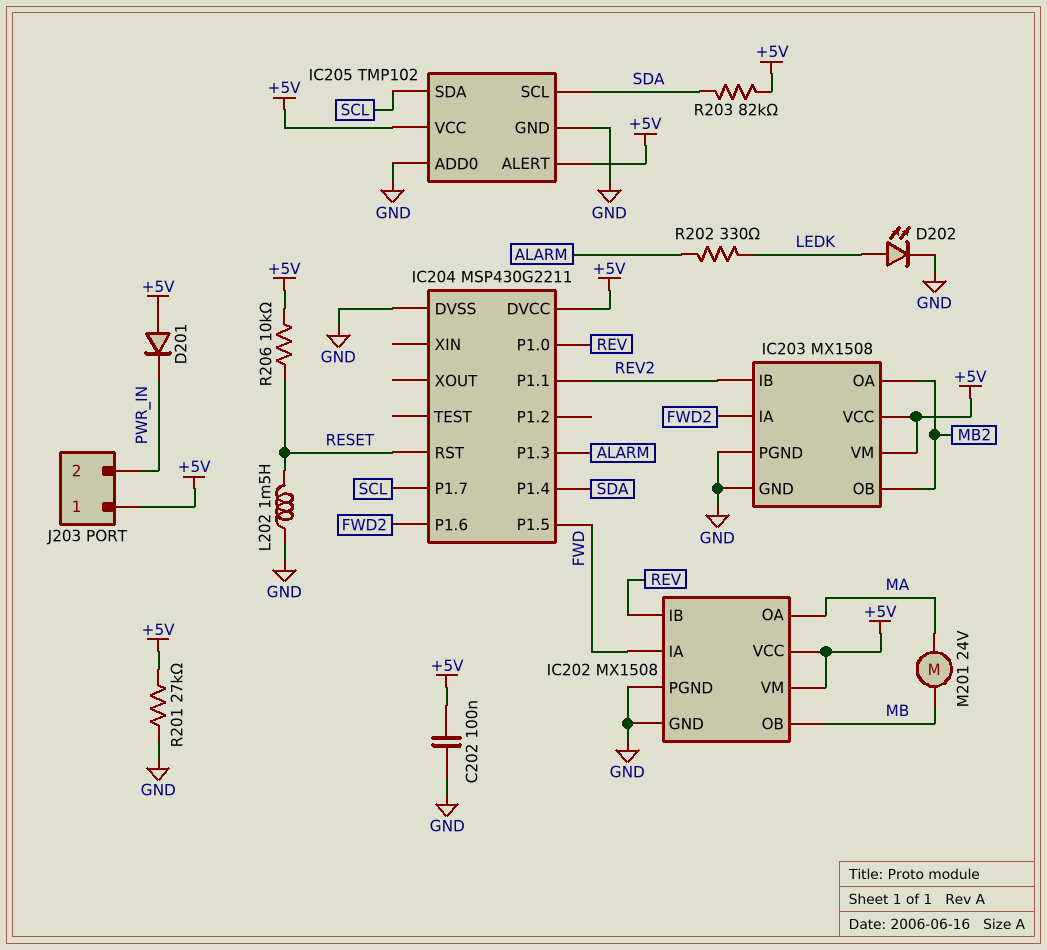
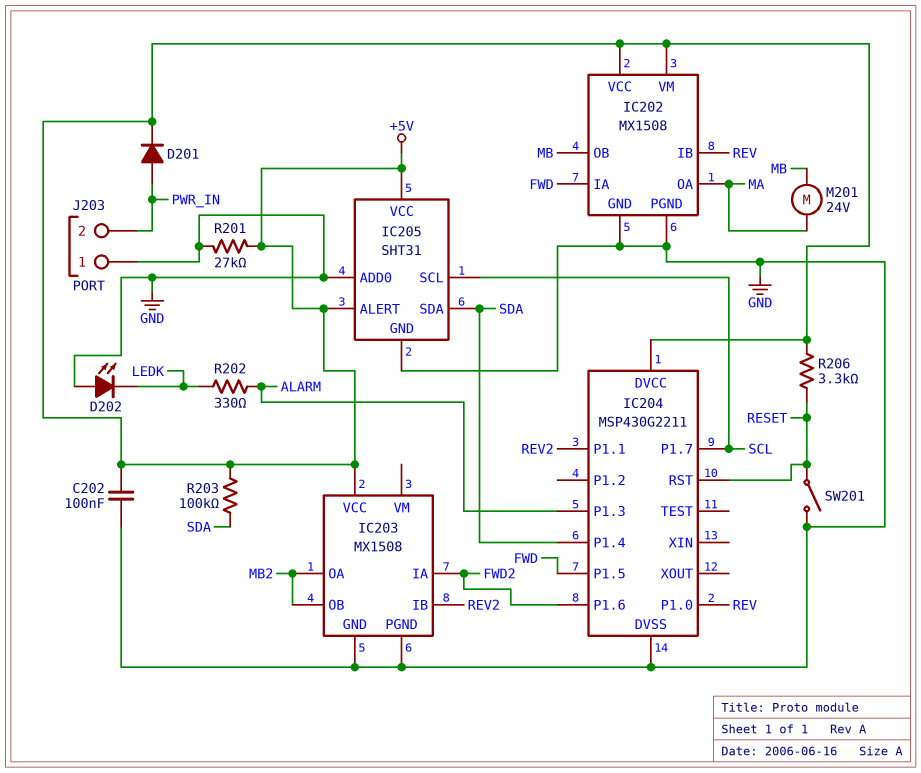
D201: diode (A +5V, K PWR_IN) -> diode (A PWR_IN, K +5V)
D202: LED (A LEDK, K GND) -> LED (A GND, K LEDK)
IC203 pin VM: +5V -> none
IC205: TMP102 -> SHT31
IC205 pin SCL: SDA -> SCL
IC205 pin SDA: SCL -> SDA
J203 pin 1: +5V -> GND
L202: 1.5mH (GND, RESET) -> none
R203: 82k (+5V, SDA) -> 100k (+5V, SDA)
R206: 10k (+5V, RESET) -> 3.3k (+5V, RESET)
SW201: none -> switch (GND, RESET)

